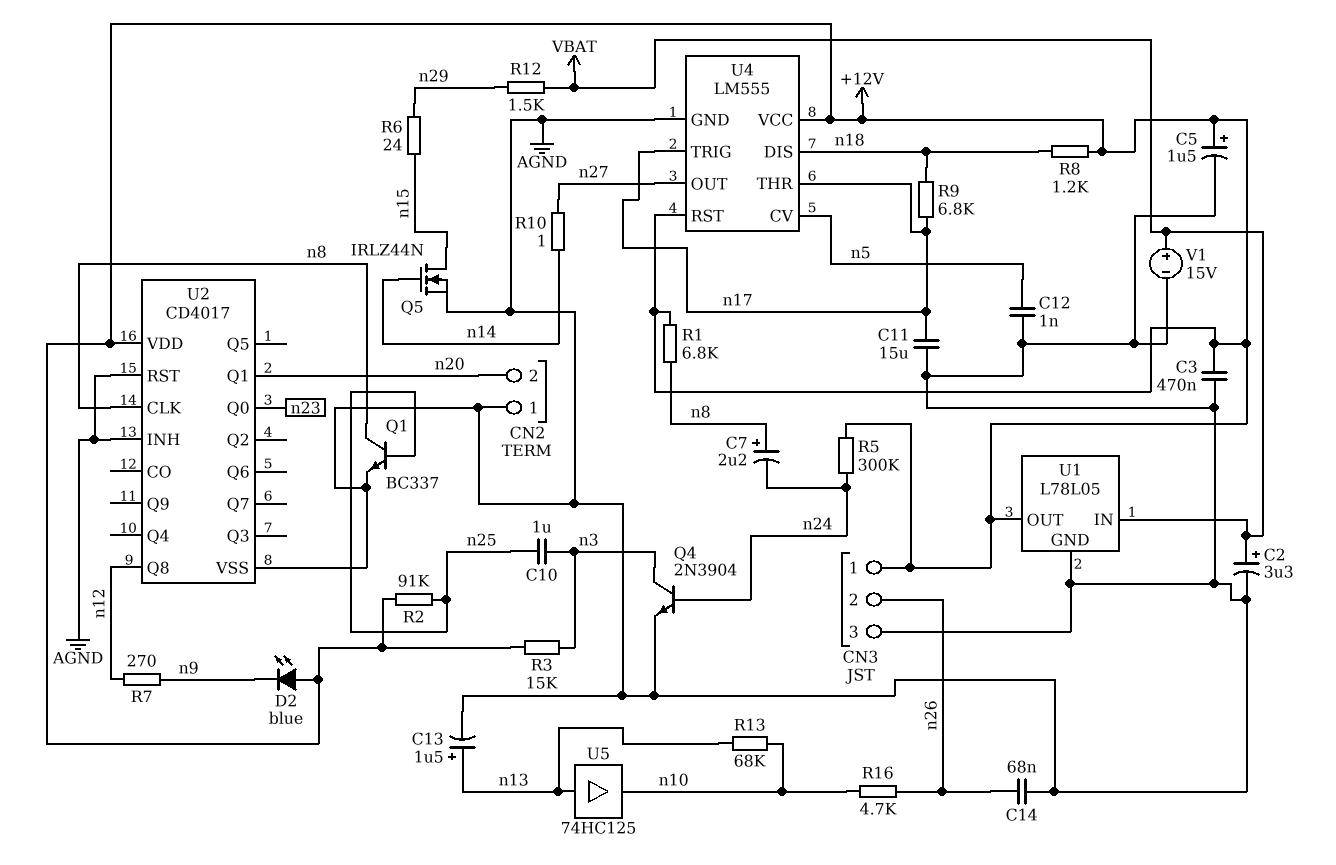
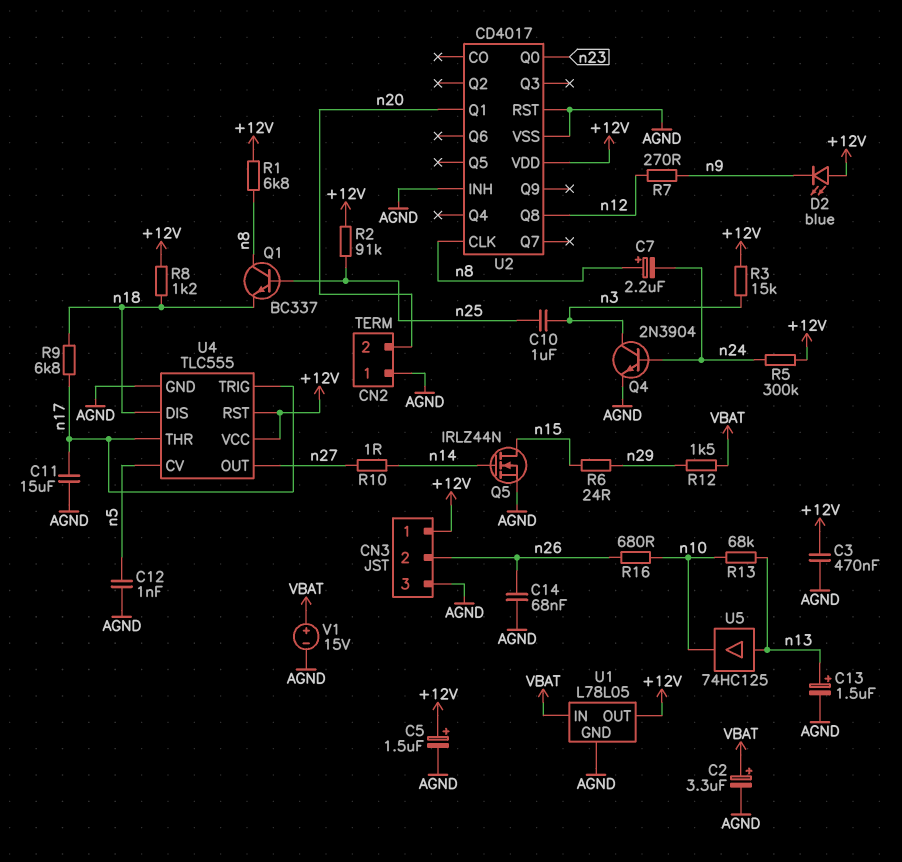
Q1: NPN BC337 (B n25, C n8, E AGND) -> NPN BC337 (B n25, C n8, E n18)
R16: 4.7k (n10, n26) -> 680 (n10, n26)
U4: LM555 -> TLC555

